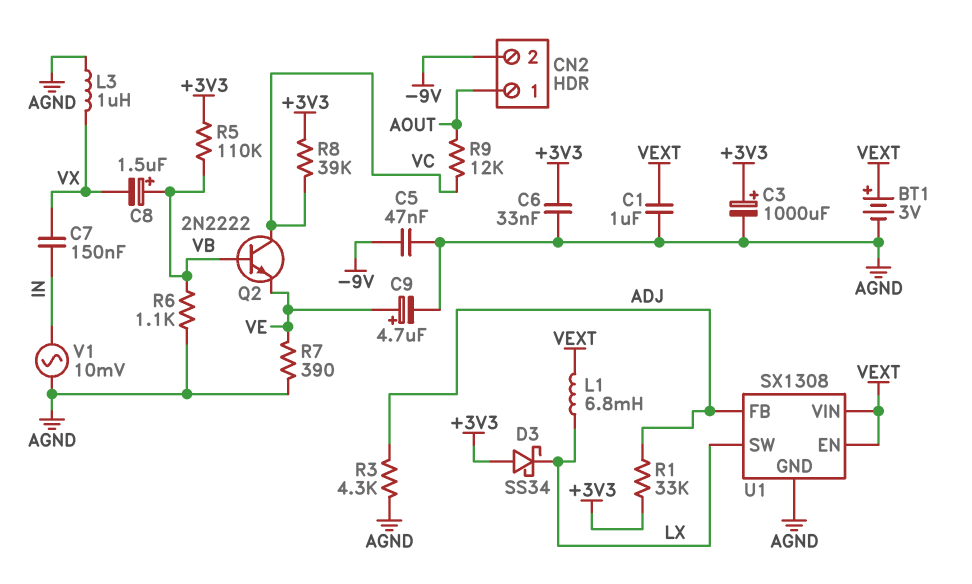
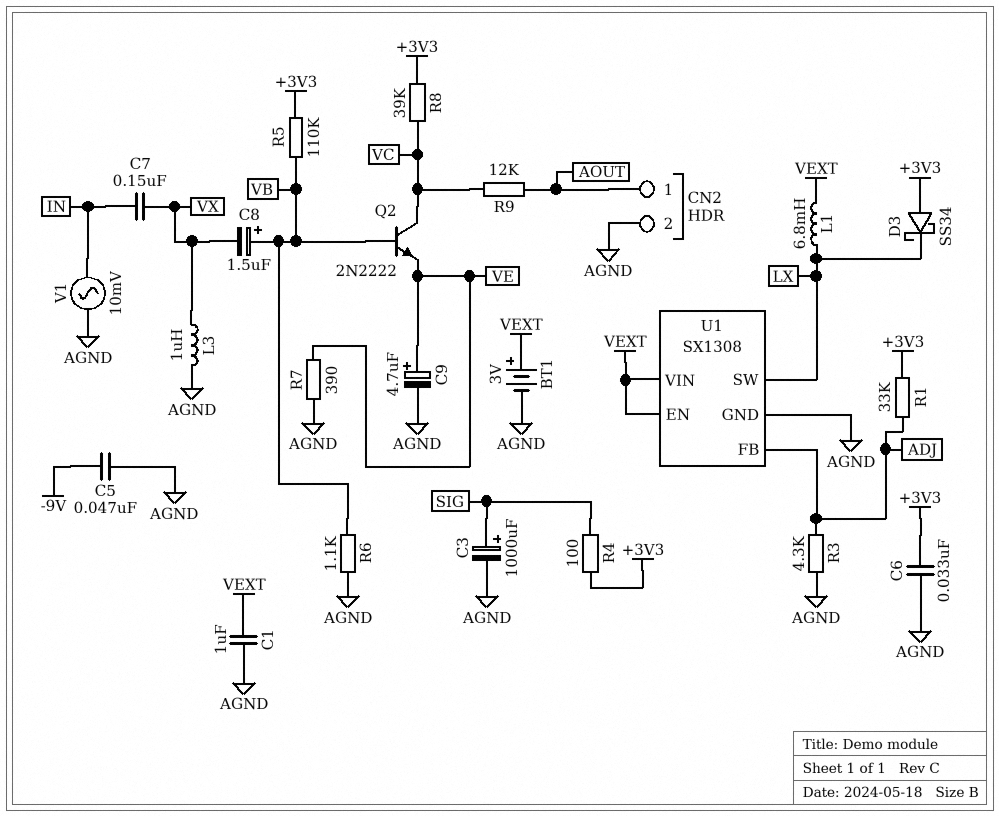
C3: 1000uF (plus +3V3, minus AGND) -> 1000uF (plus SIG, minus AGND)
CN2 pin 2: -9V -> AGND
R4: none -> 100 (+3V3, SIG)

